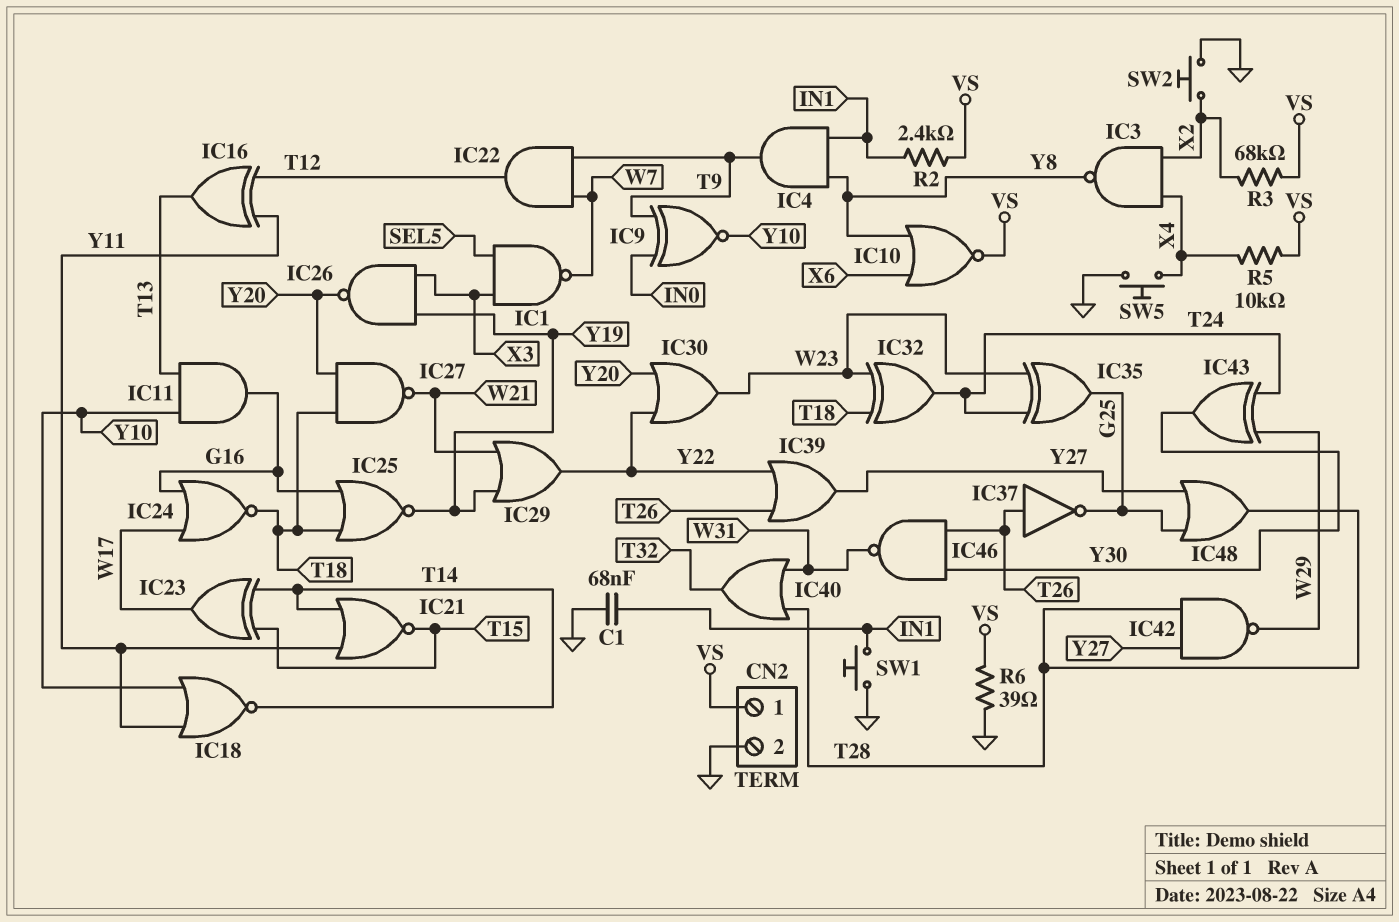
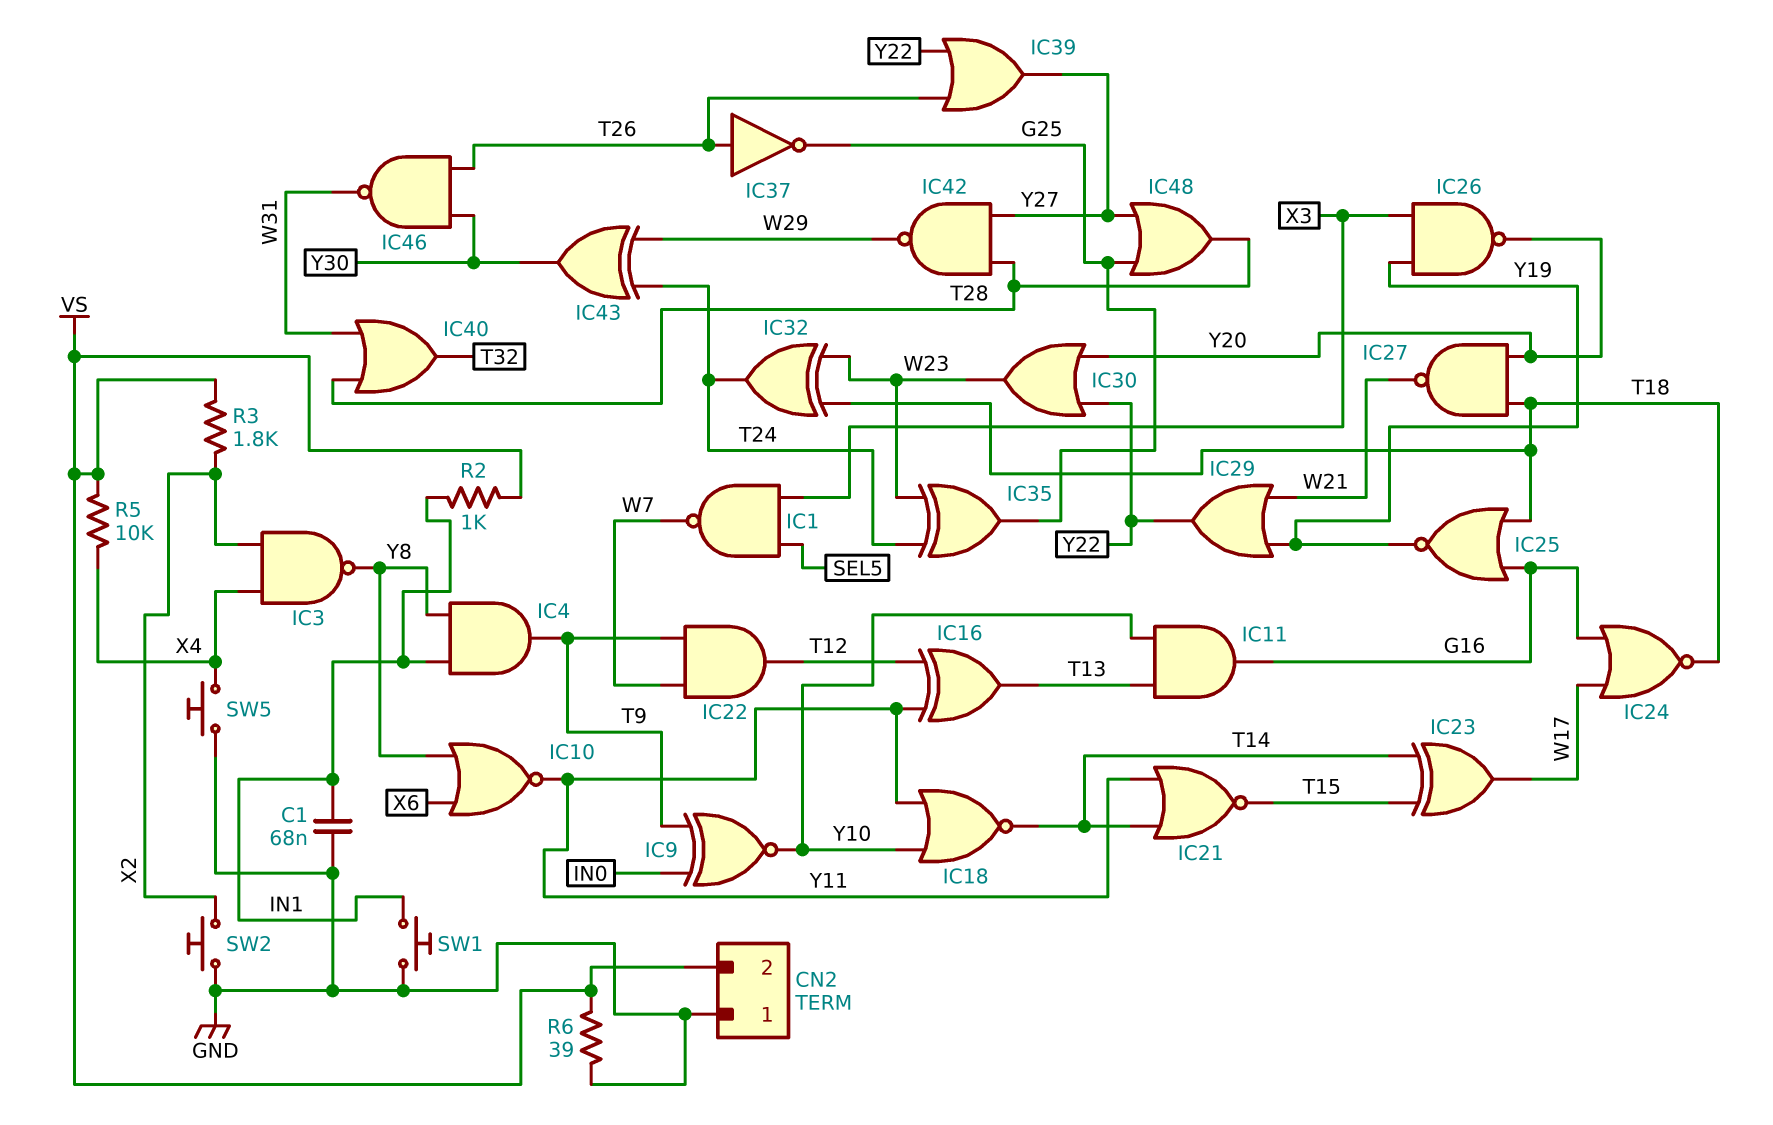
CN2 pin 1: VS -> GND
CN2 pin 2: GND -> VS
IC10: NOR (in X6, in Y8, out VS) -> NOR (in X6, in Y8, out Y11)
R2: 2.4k (IN1, VS) -> 1k (IN1, VS)
R3: 68k (VS, X2) -> 1.8k (VS, X2)

